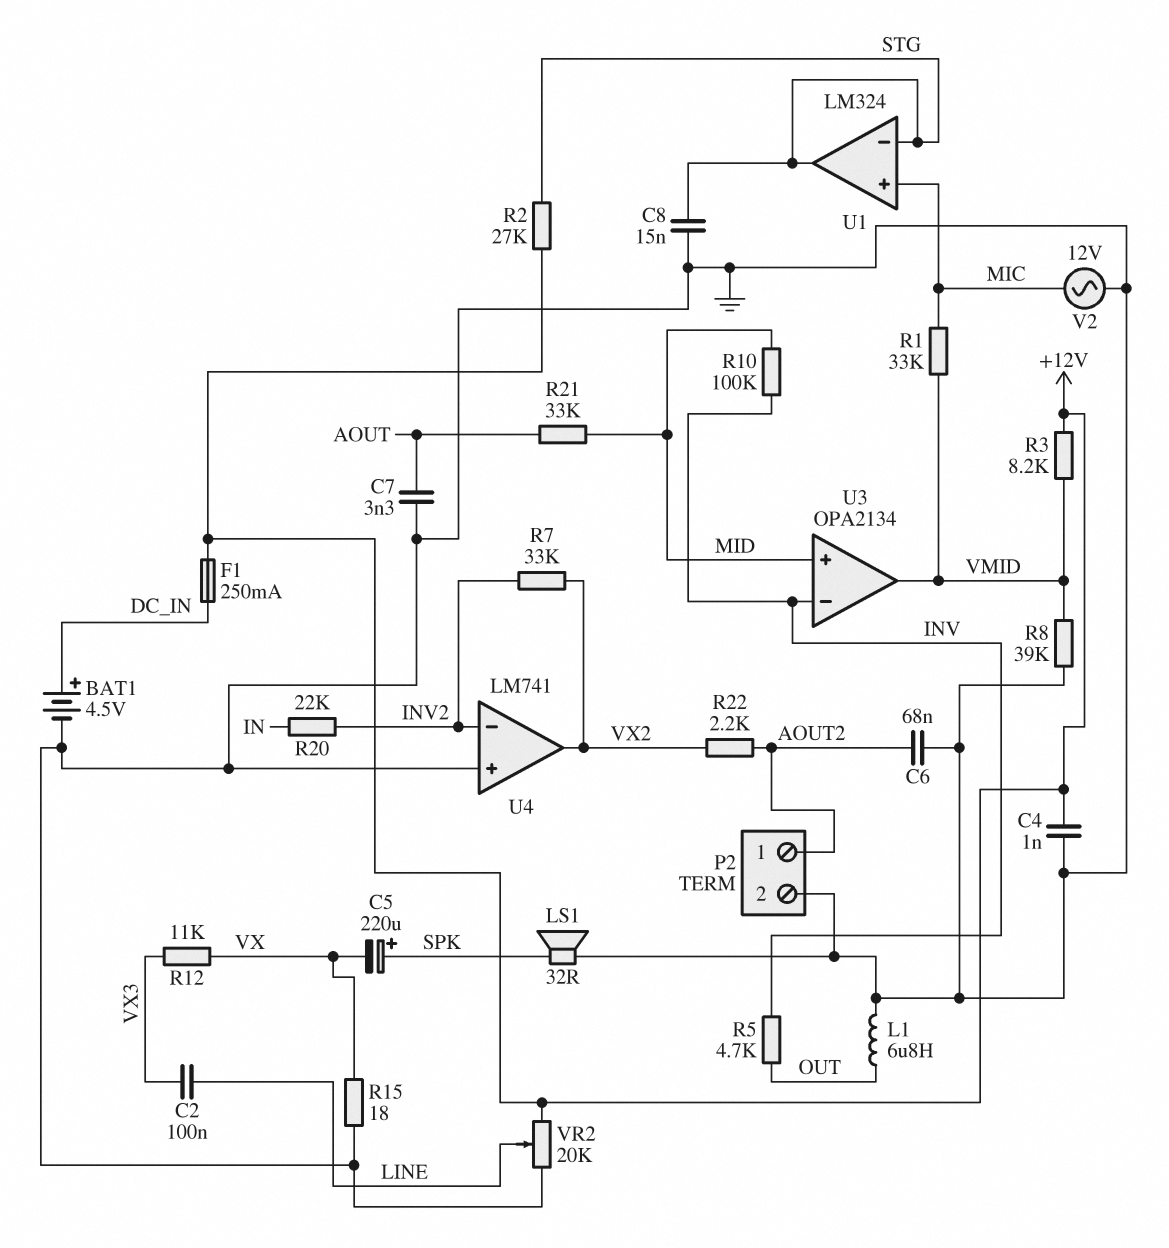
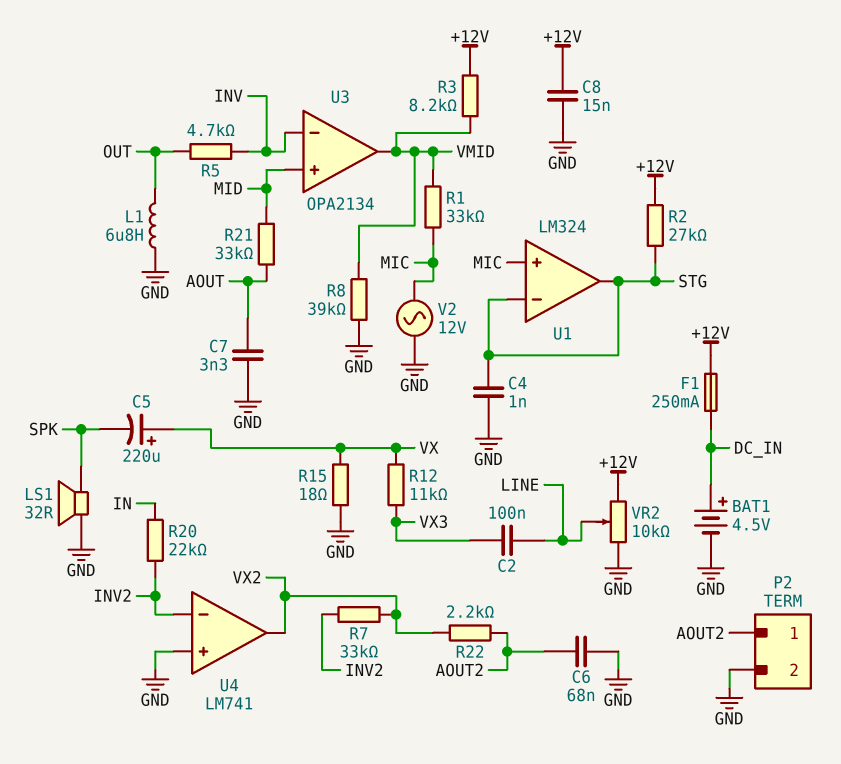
C4: 1nF (+12V, GND) -> 1nF (GND, STG)
C5: 220uF (plus SPK, minus VX) -> 220uF (plus VX, minus SPK)
C8: 15nF (GND, STG) -> 15nF (+12V, GND)
R10: 100k (INV, MID) -> none
VR2: 20k (+12V, GND, wiper LINE) -> 10k (+12V, GND, wiper LINE)

